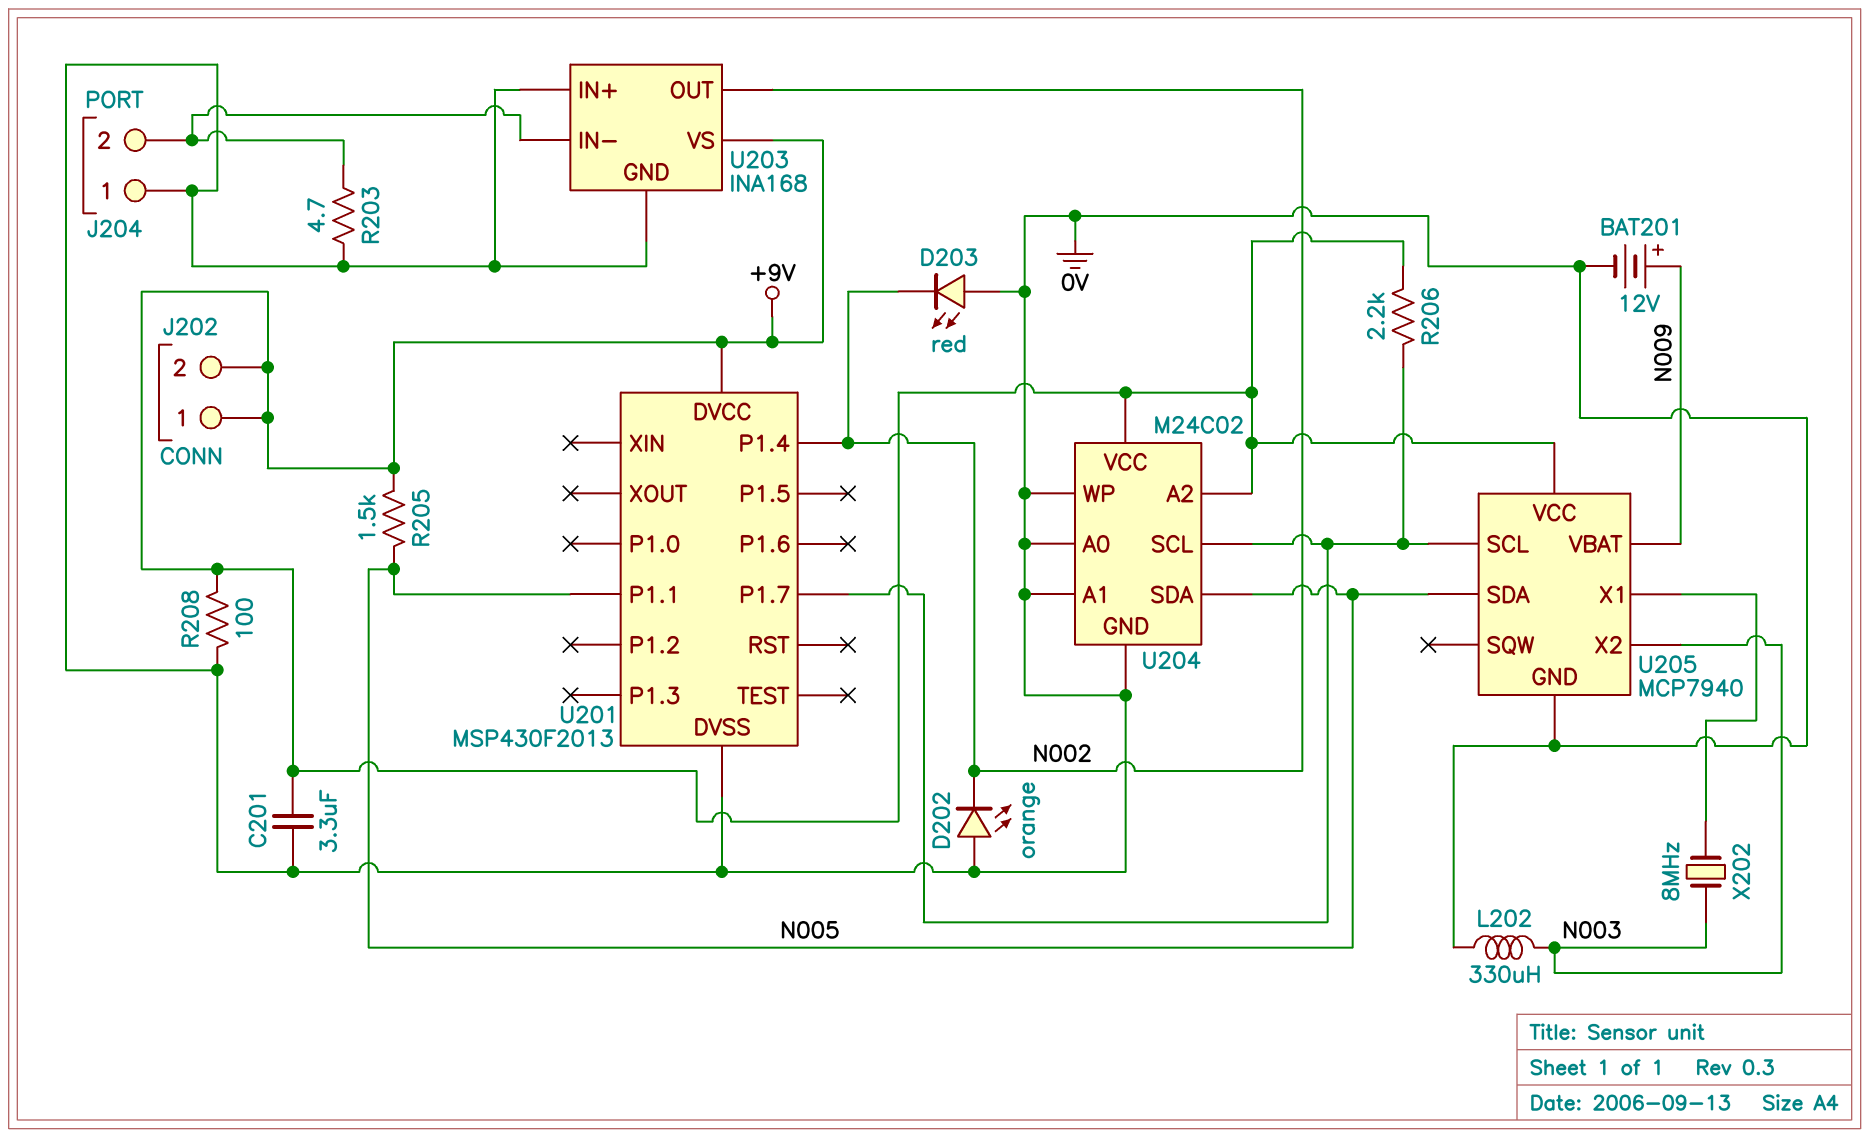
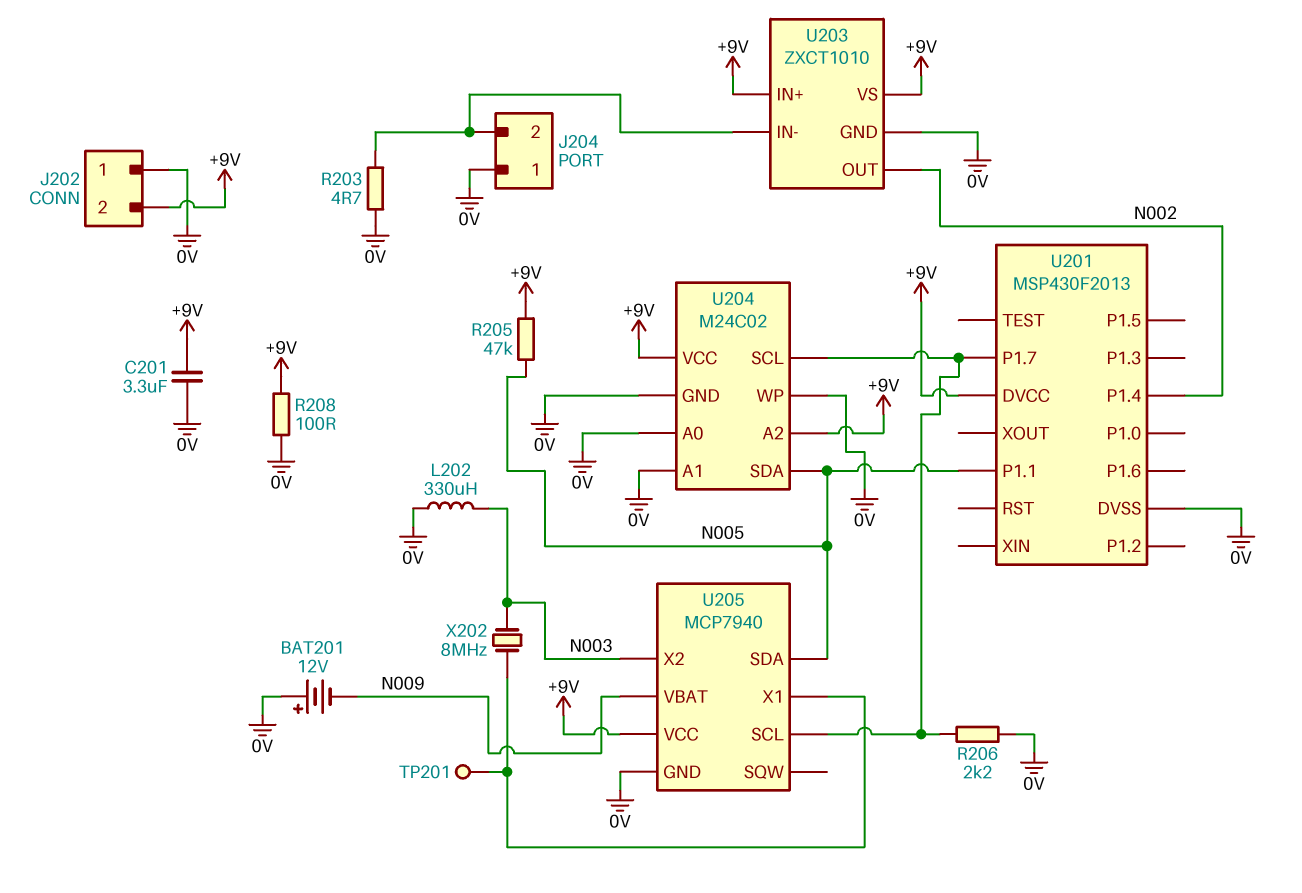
BAT201: 12V (plus N009, minus 0V) -> 12V (plus 0V, minus N009)
D202: LED orange (A 0V, K N002) -> none
D203: LED red (A 0V, K N002) -> none
J202 pin 1: +9V -> 0V
R205: 1.5k (+9V, N005) -> 47k (+9V, N005)
R206: 2.2k (+9V, U201/P1.7) -> 2.2k (0V, U201/P1.7)
TP201: none -> test point (U205/X1)
U203: INA168 -> ZXCT1010
U203 pin IN+: 0V -> +9V

